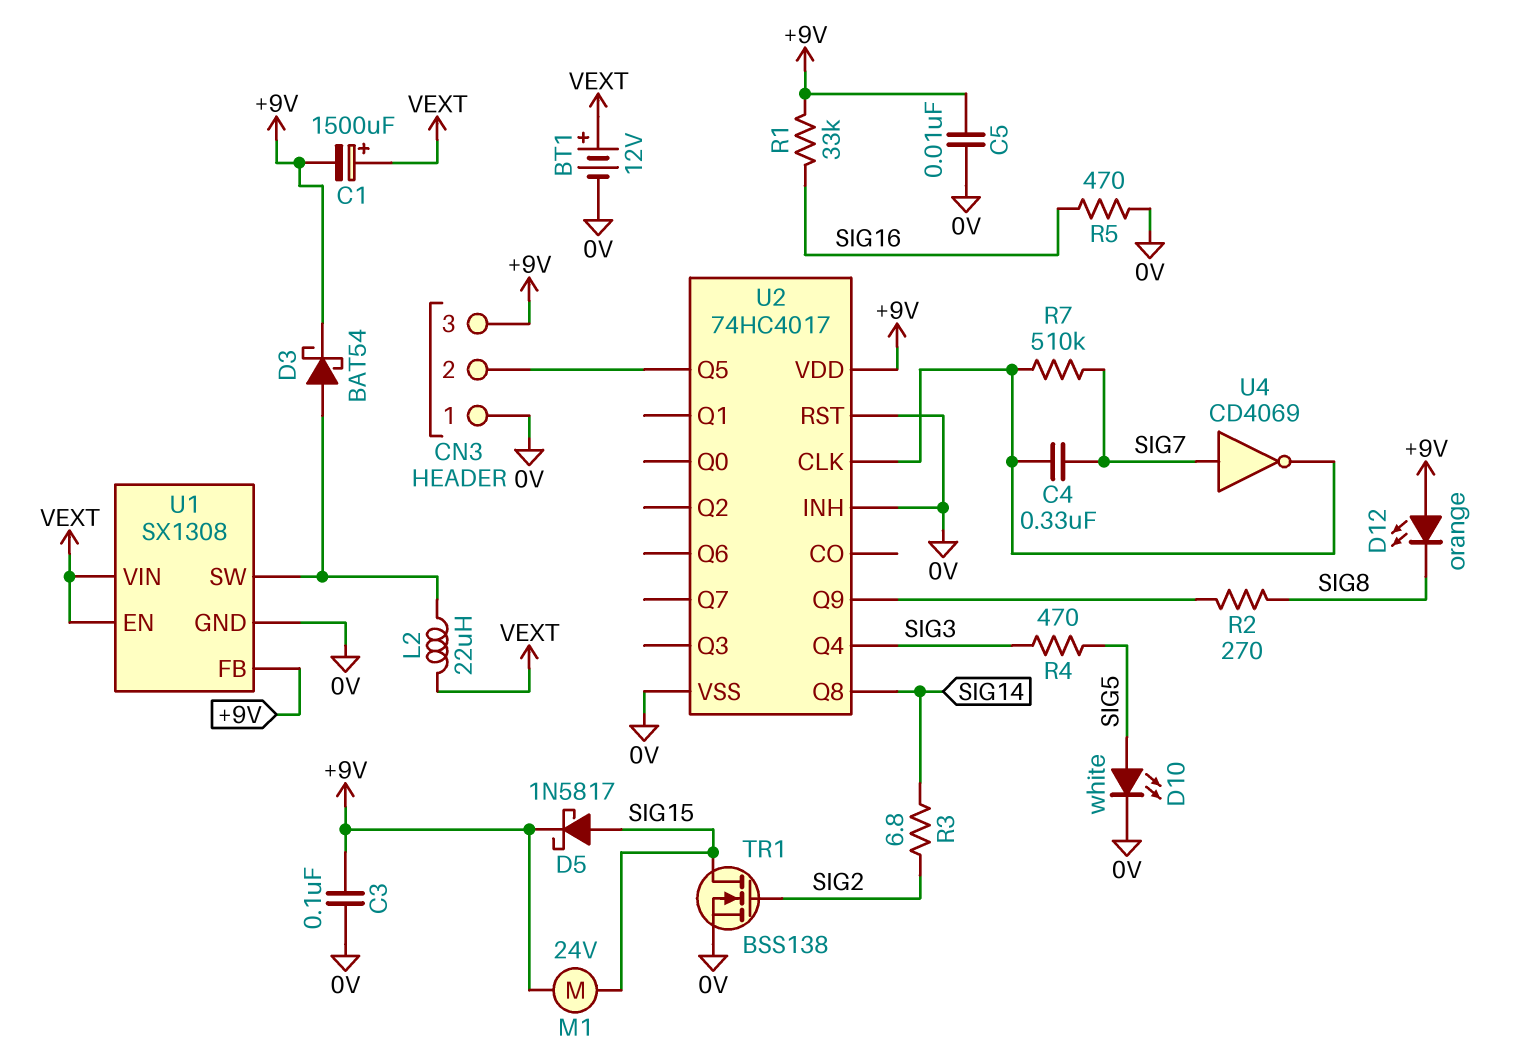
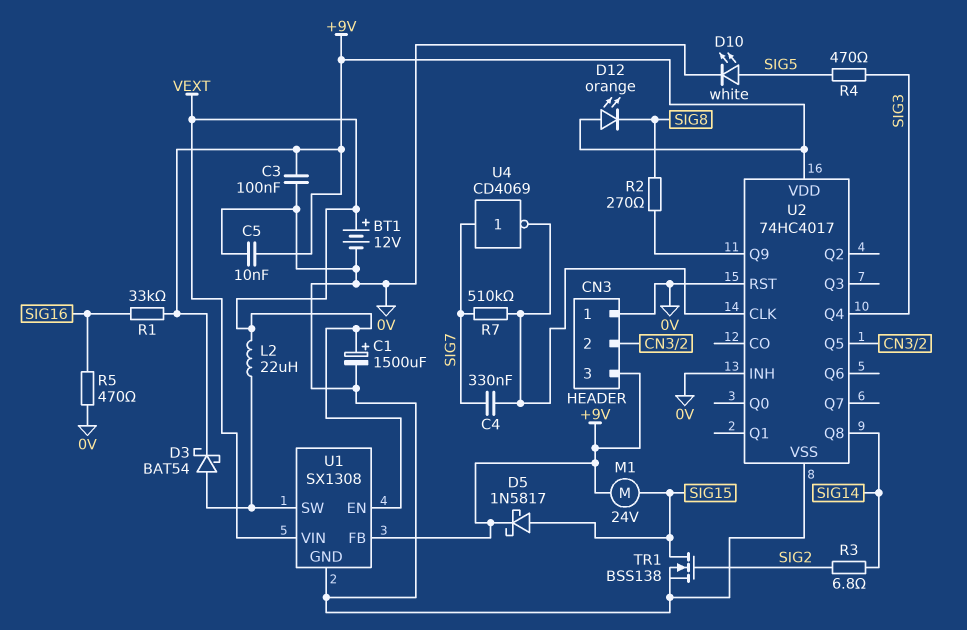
C1: 1500uF (plus VEXT, minus +9V) -> 1500uF (plus VEXT, minus 0V)

